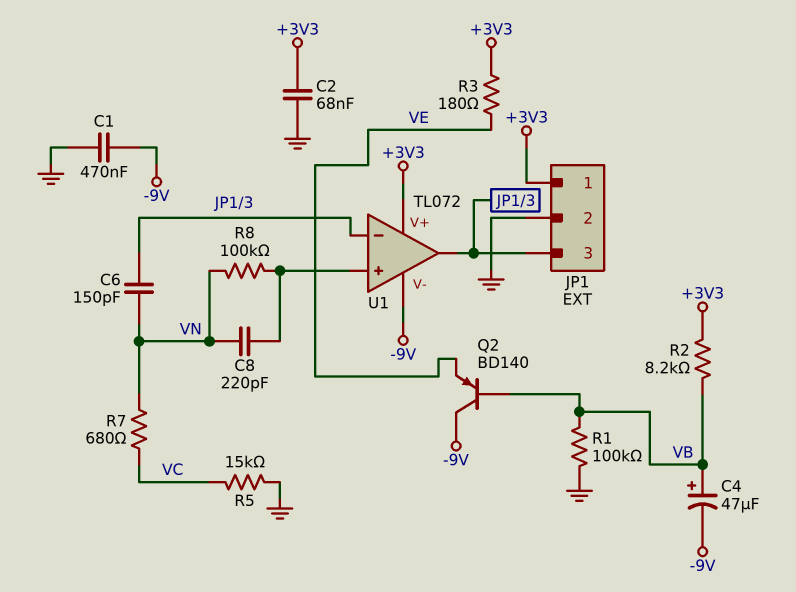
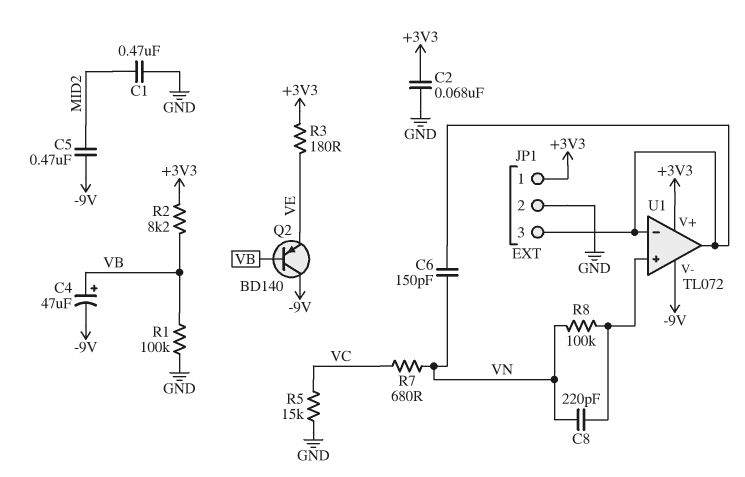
C1: 470nF (-9V, GND) -> 470nF (GND, MID2)
C5: none -> 470nF (-9V, MID2)

